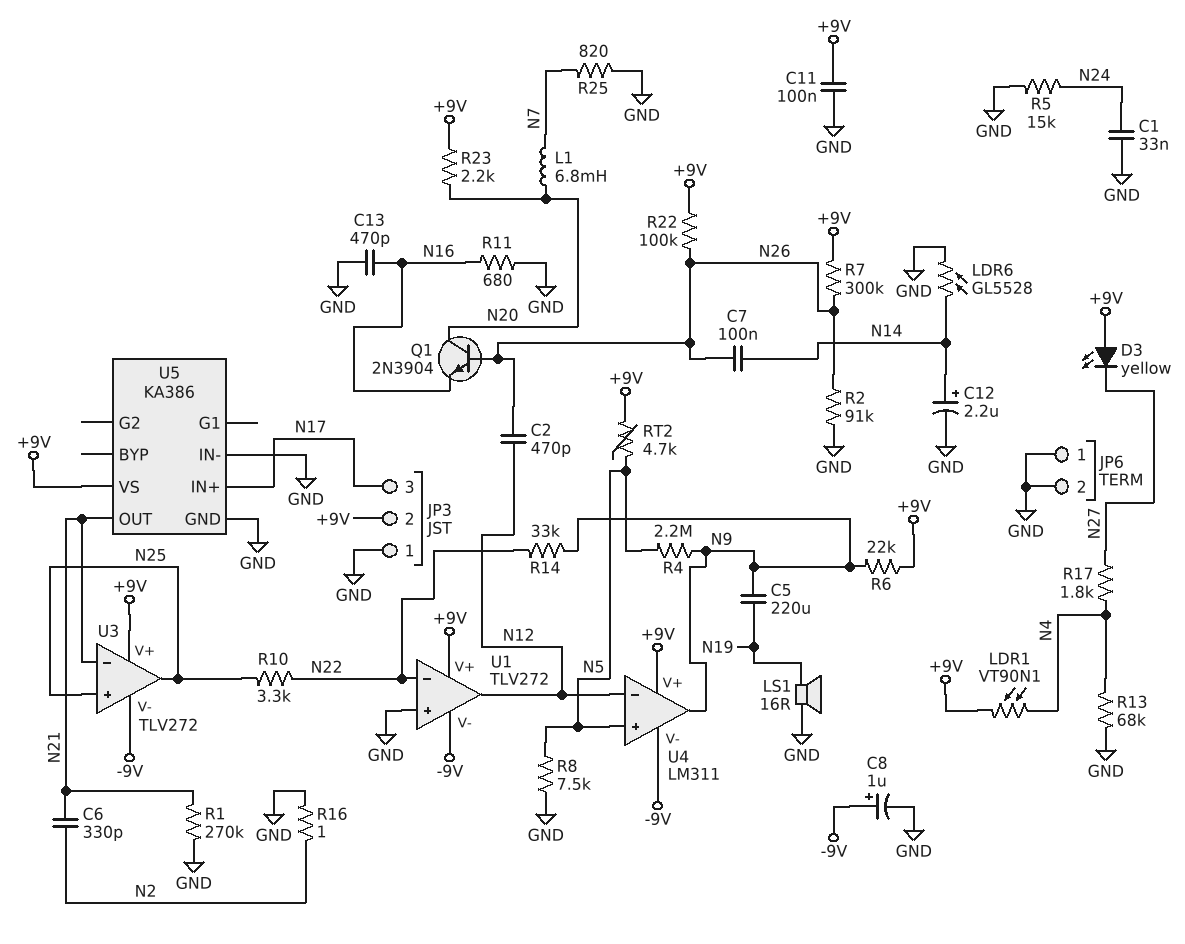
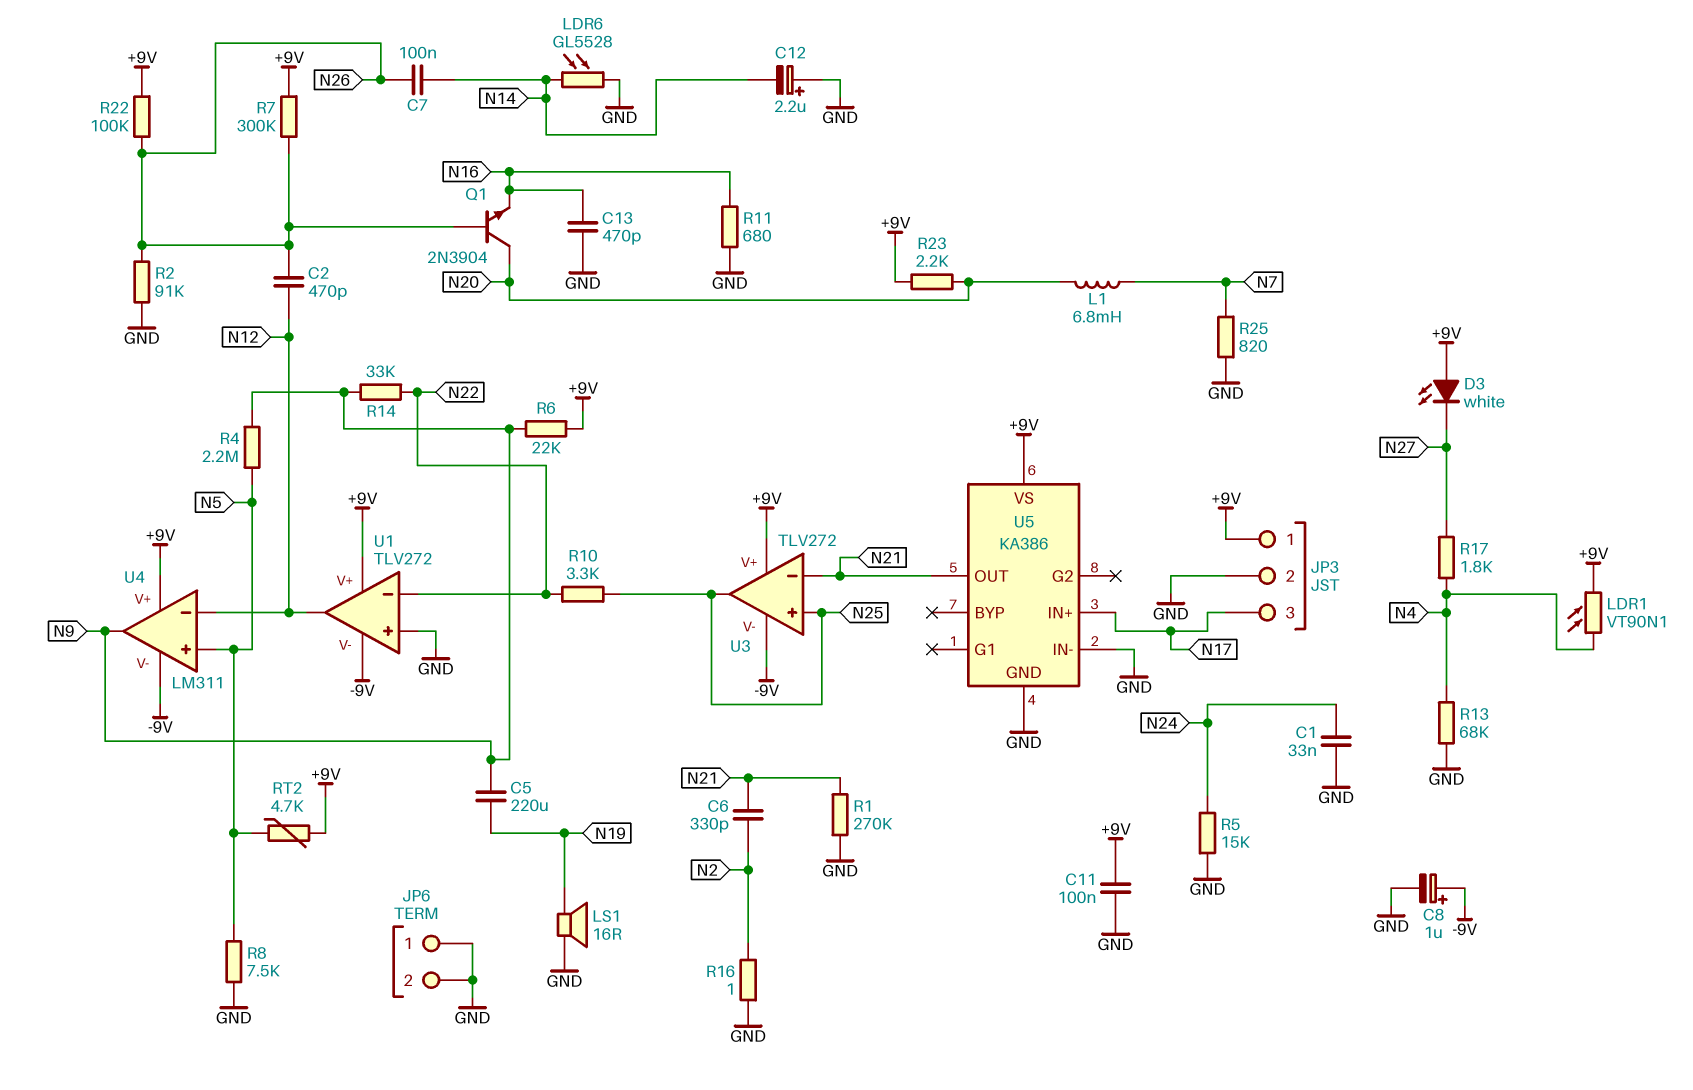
C12: 2.2uF (plus N14, minus GND) -> 2.2uF (plus GND, minus N14)
D3: LED yellow (A +9V, K N27) -> LED white (A +9V, K N27)
JP3 pin 1: GND -> +9V
JP3 pin 2: +9V -> GND

